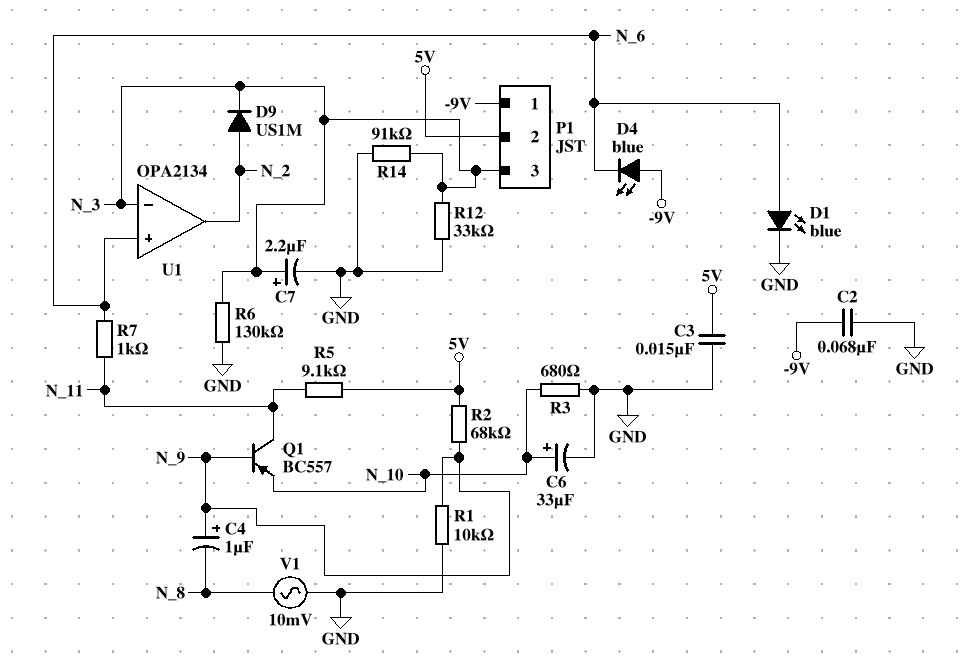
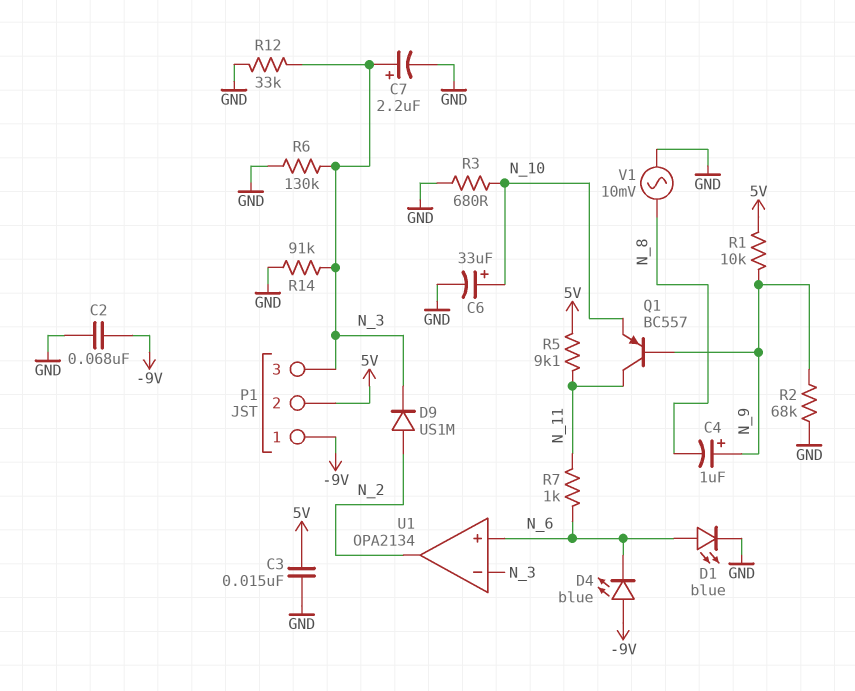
R1: 10k (GND, N_9) -> 10k (5V, N_9)
R2: 68k (5V, N_9) -> 68k (GND, N_9)

